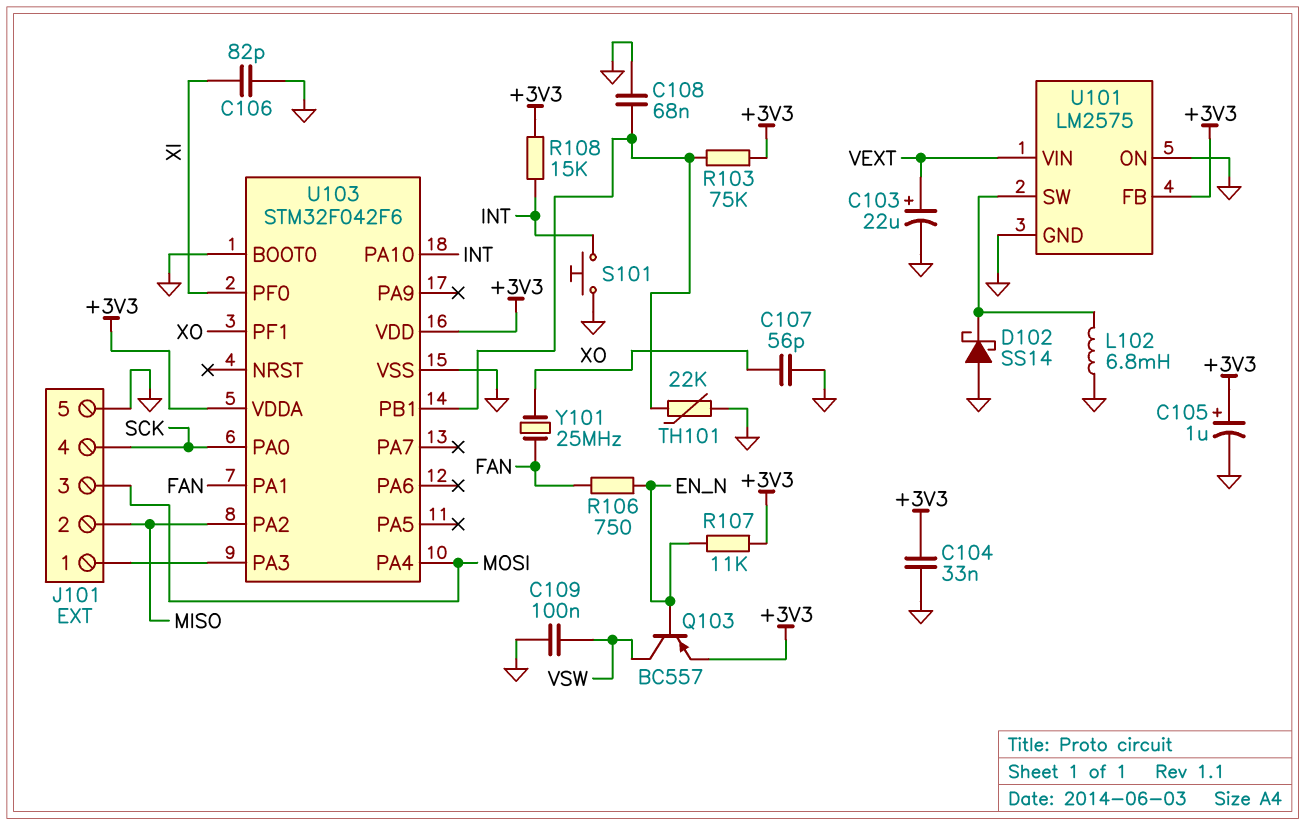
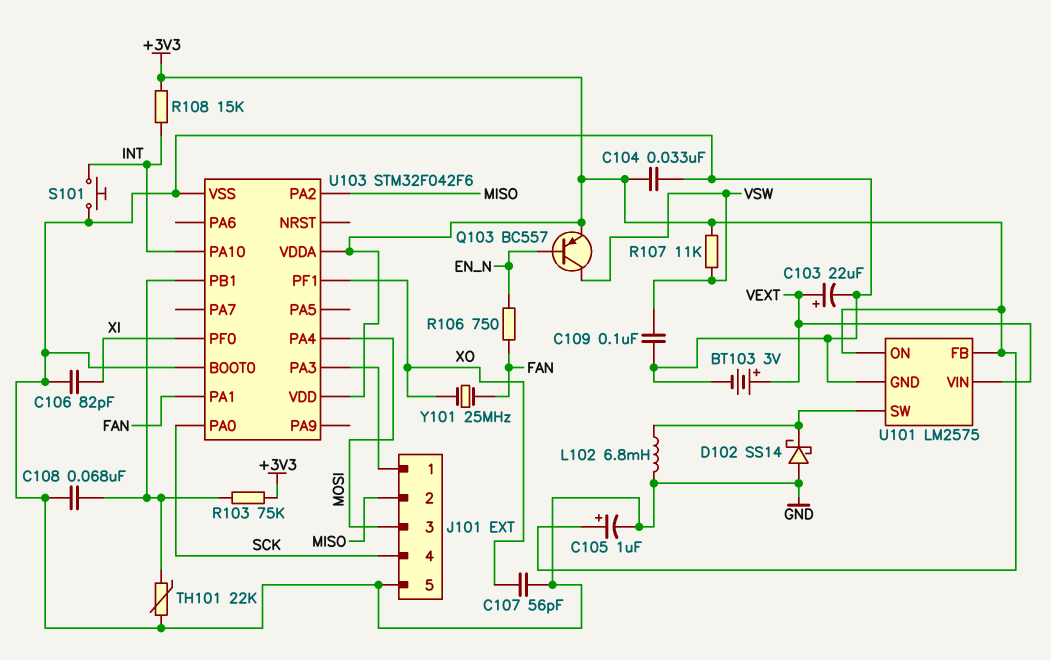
BT103: none -> 3V (plus VEXT, minus GND)
R107: 11k (+3V3, EN_N) -> 11k (+3V3, VSW)
U101 pin ON: GND -> +3V3

